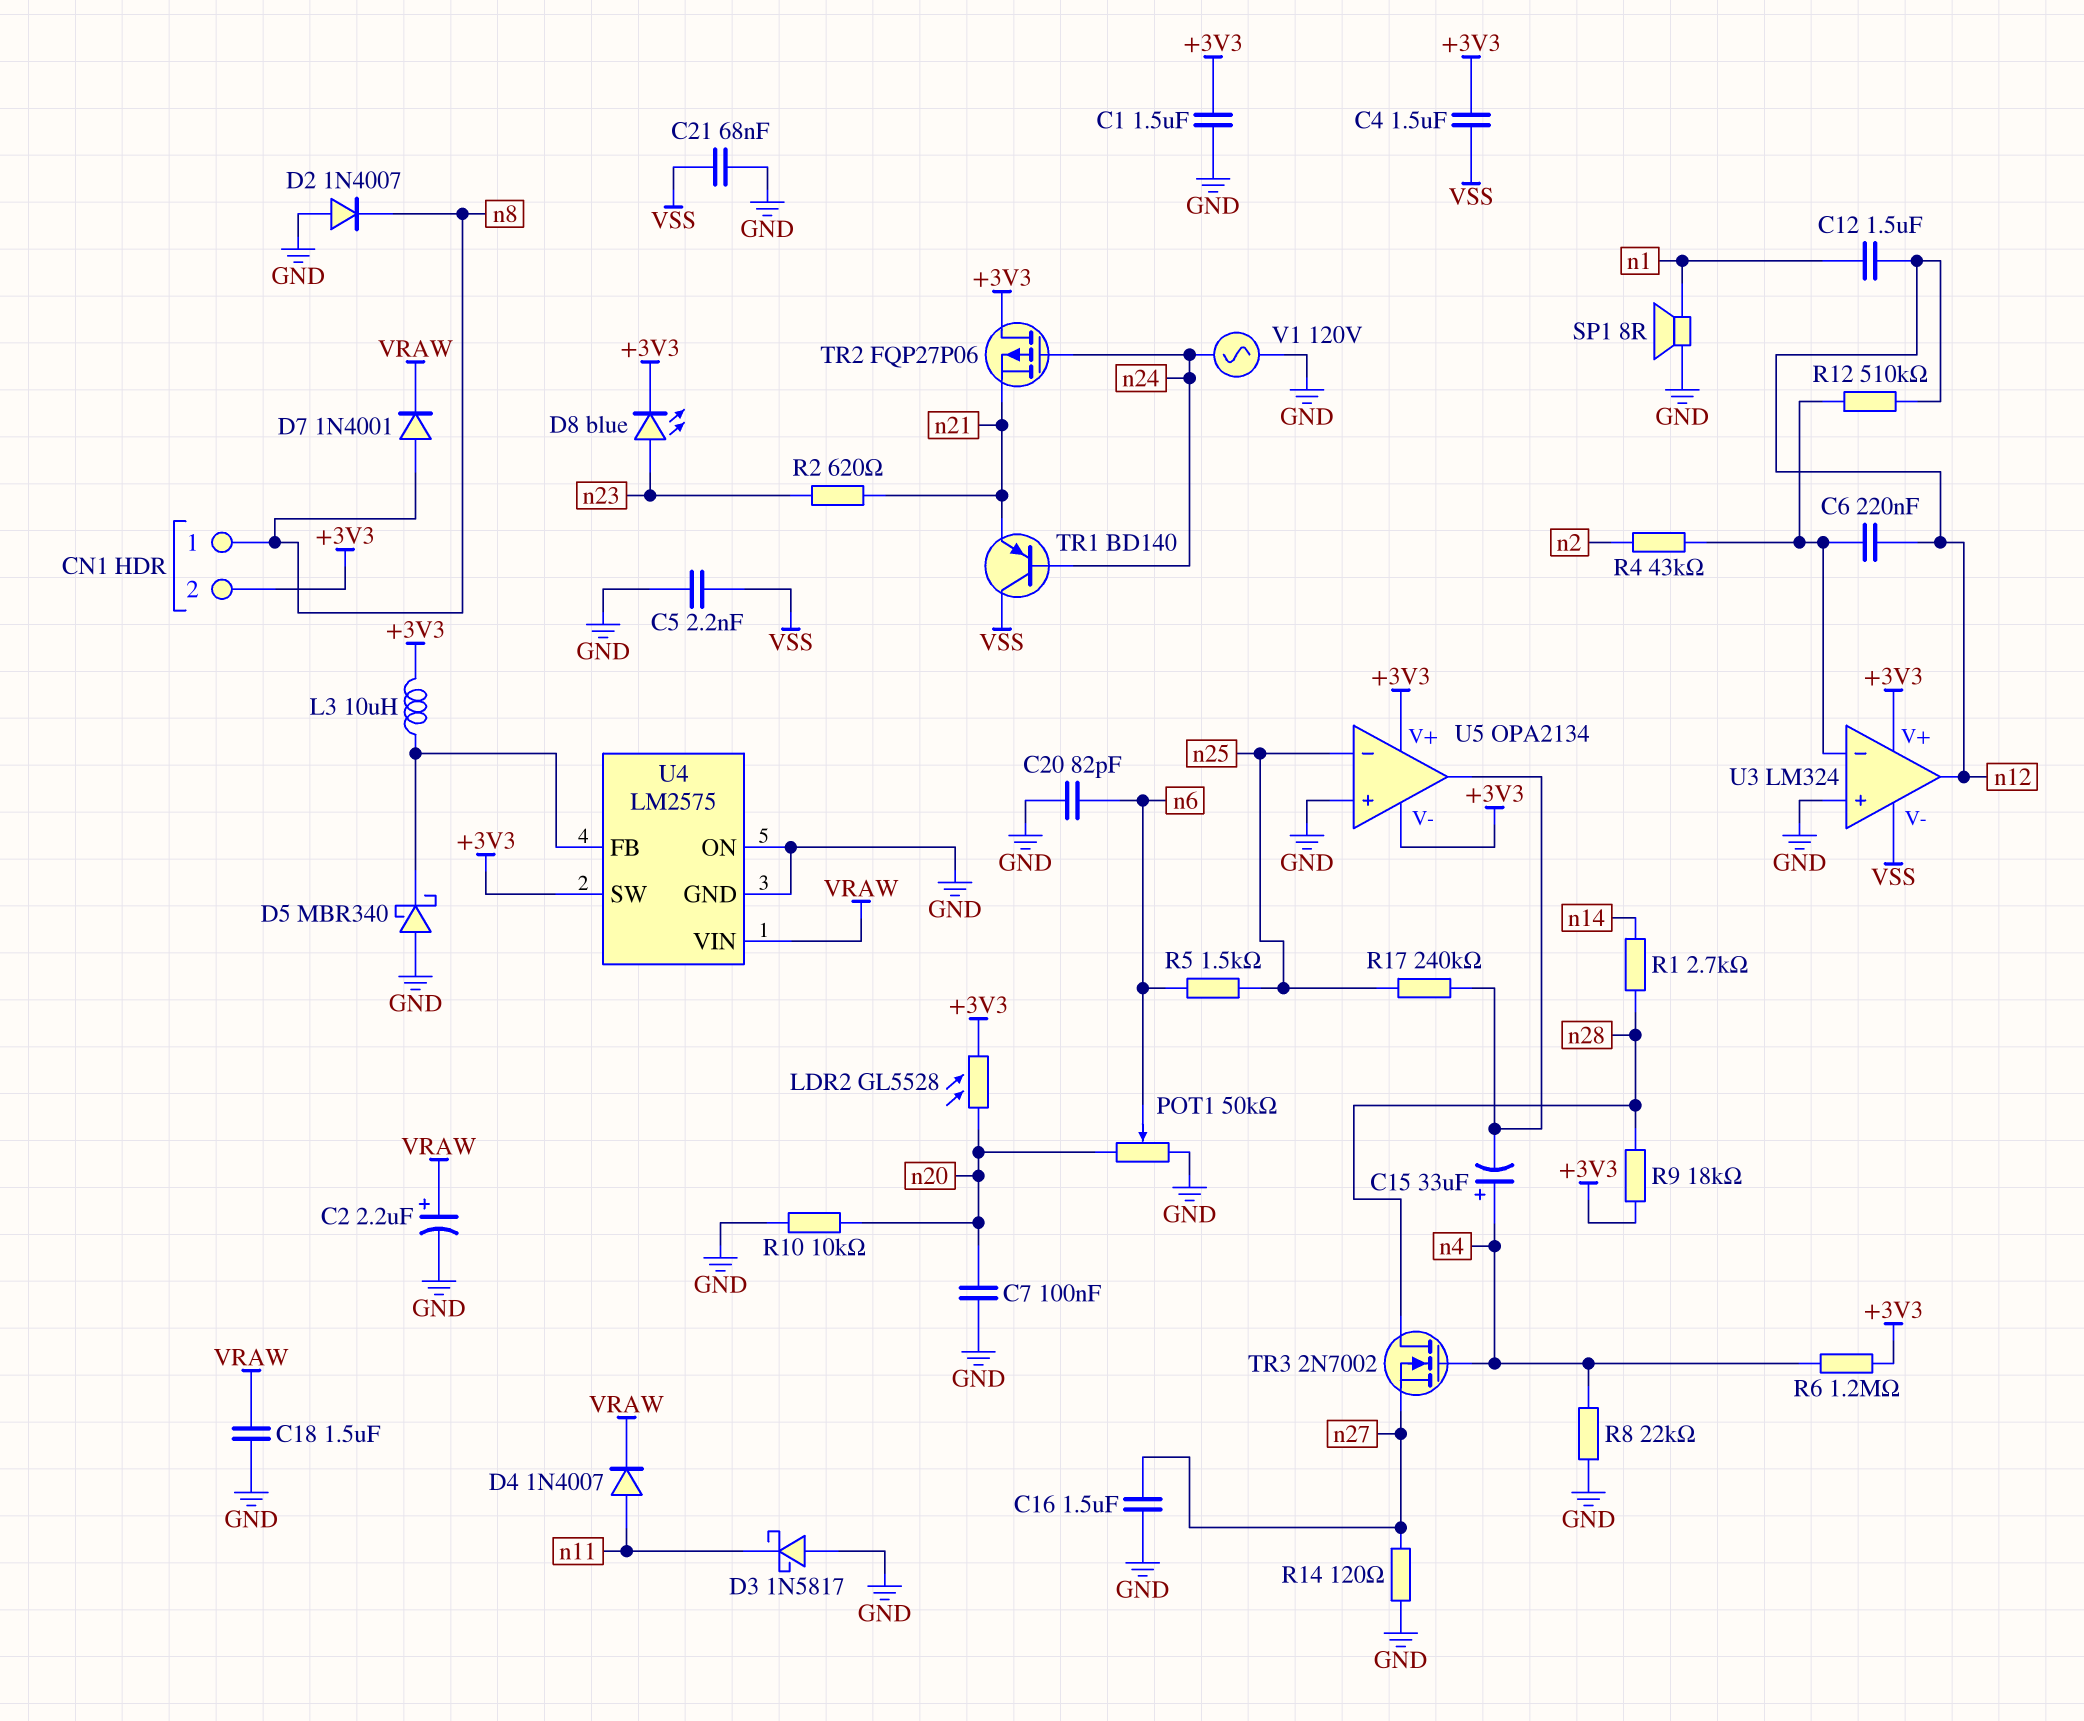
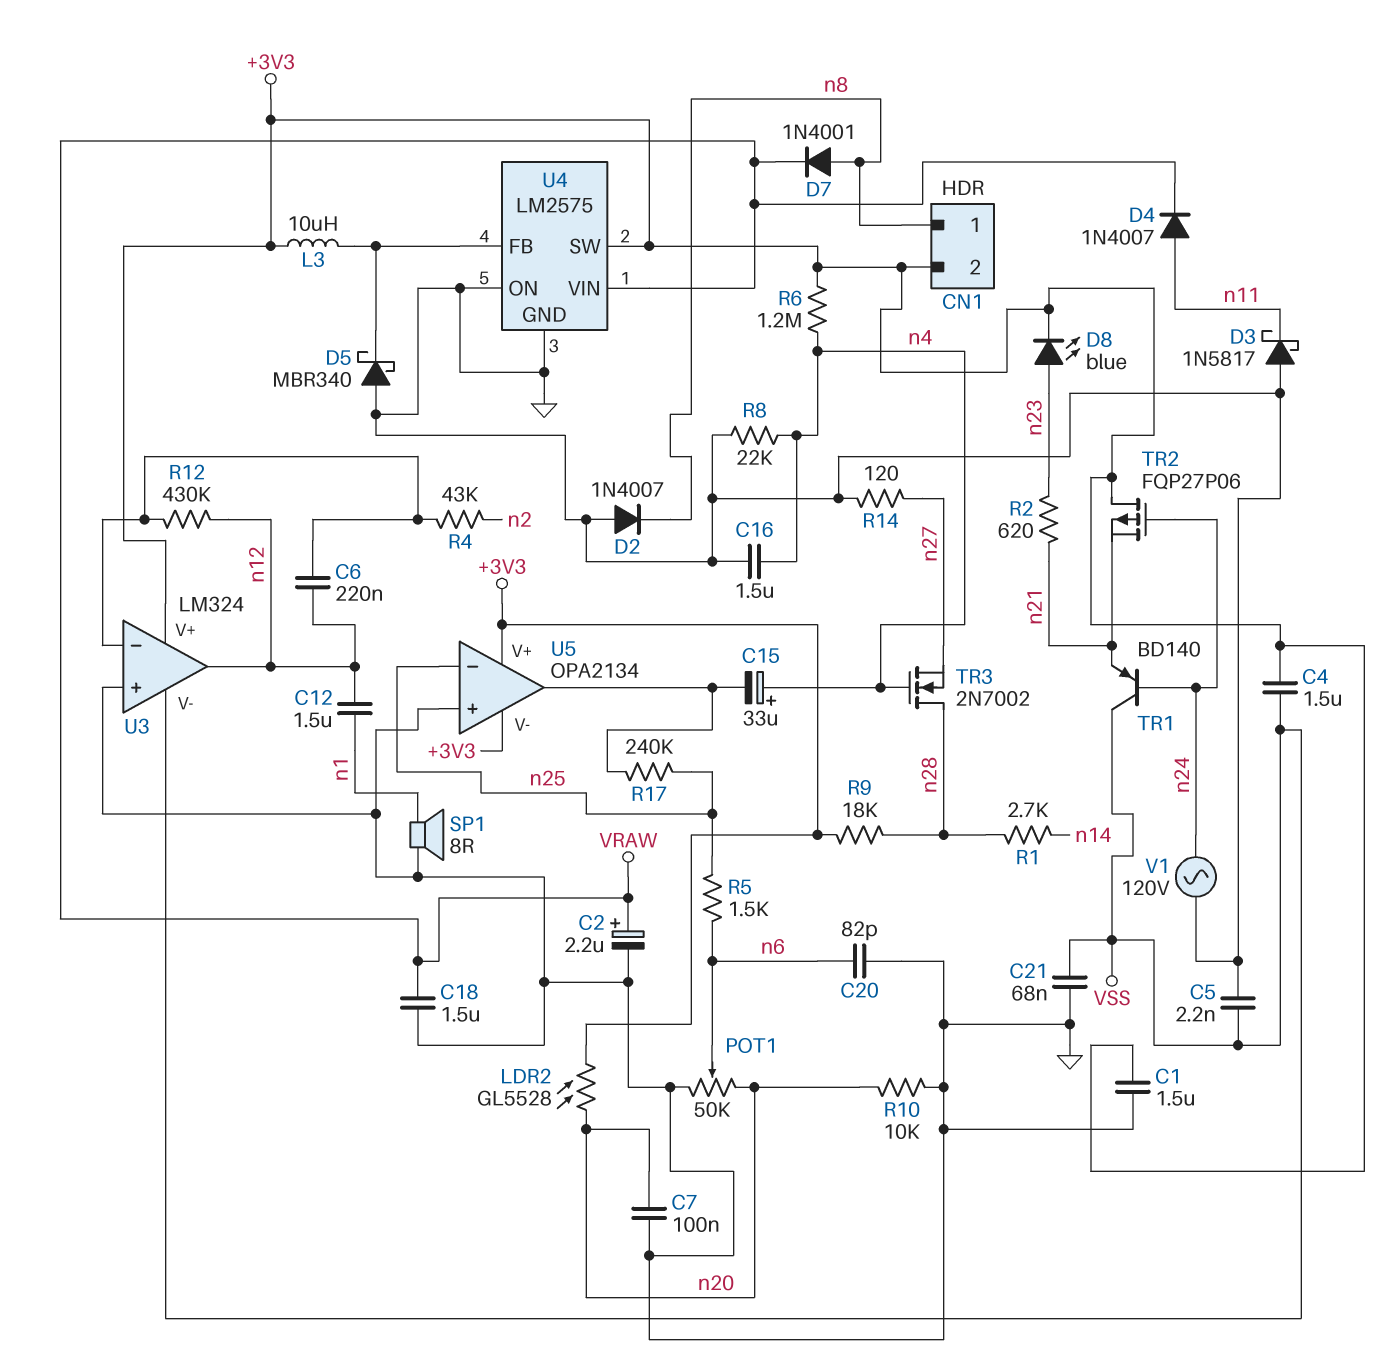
C16: 1.5uF (GND, n27) -> 1.5uF (GND, n4)
R12: 510k (U3/in-, n12) -> 430k (U3/in-, n12)

